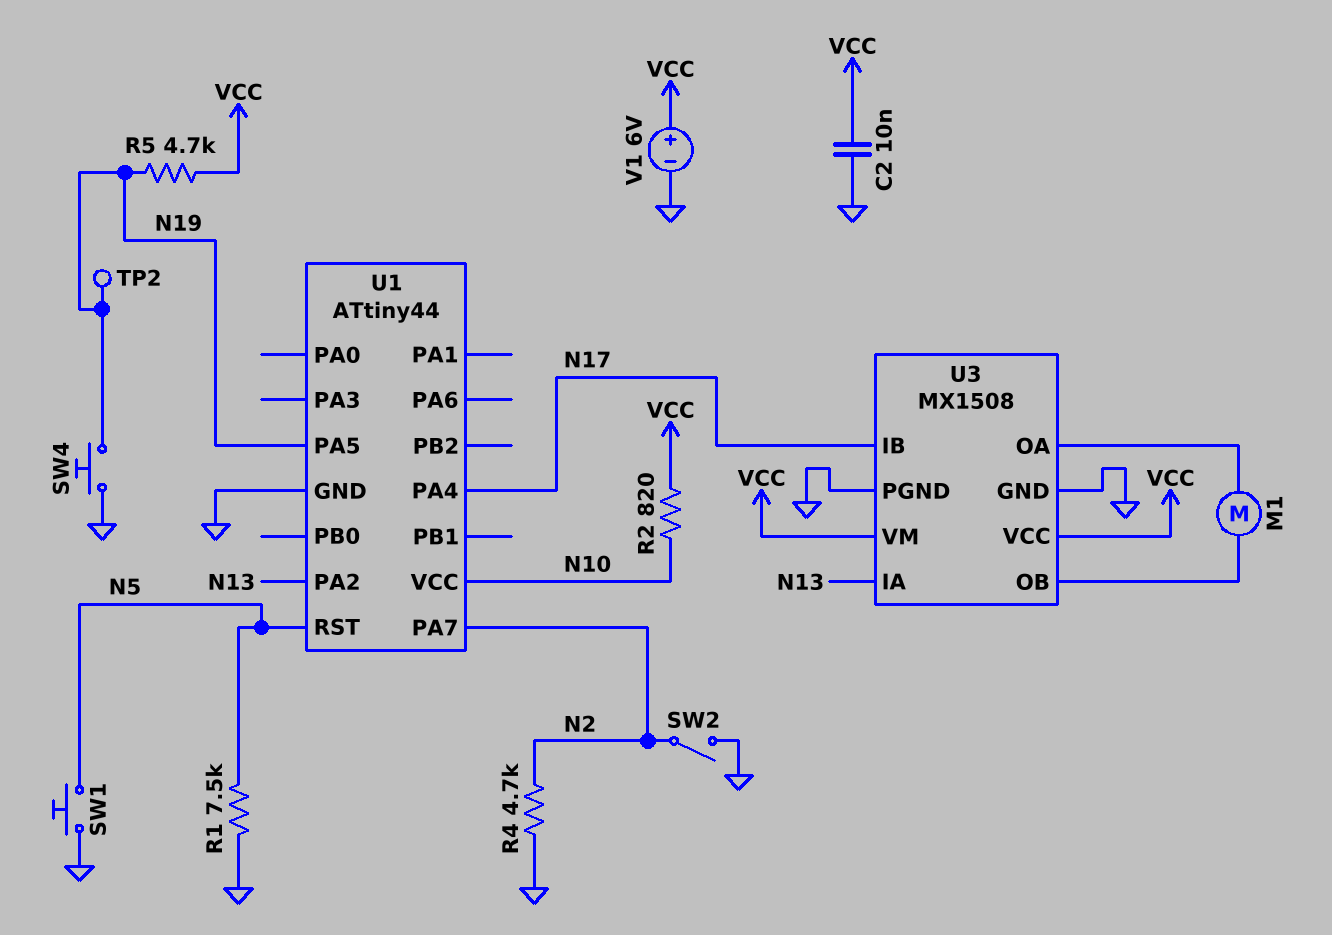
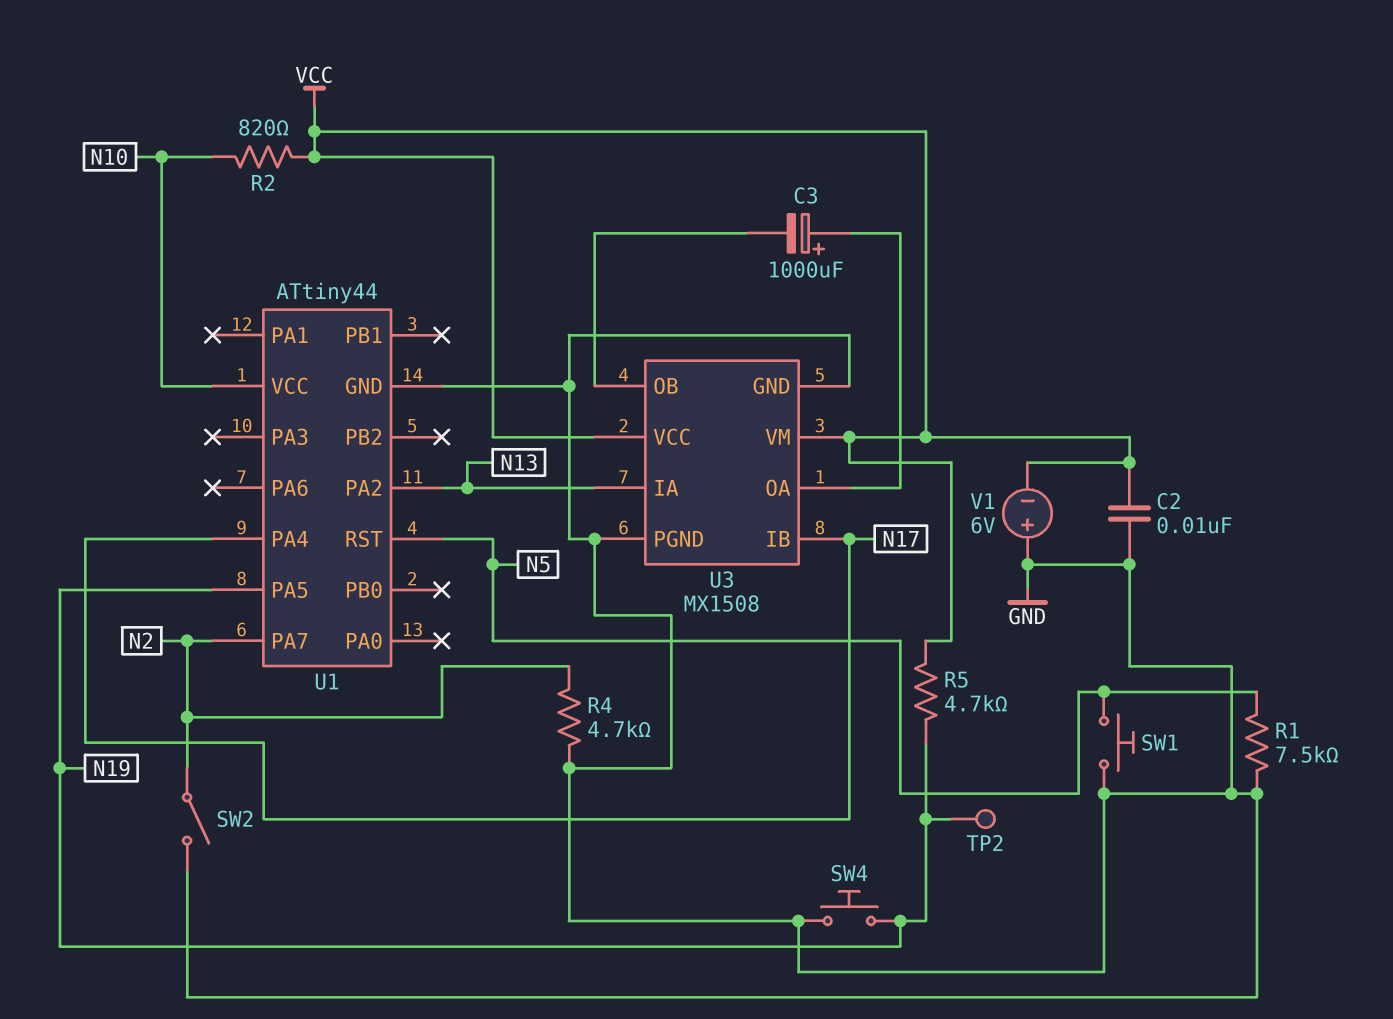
C3: none -> 1000uF (plus U3/OA, minus U3/OB)
M1: motor (U3/OA, U3/OB) -> none
V1: 6V (plus VCC, minus GND) -> 6V (plus GND, minus VCC)

